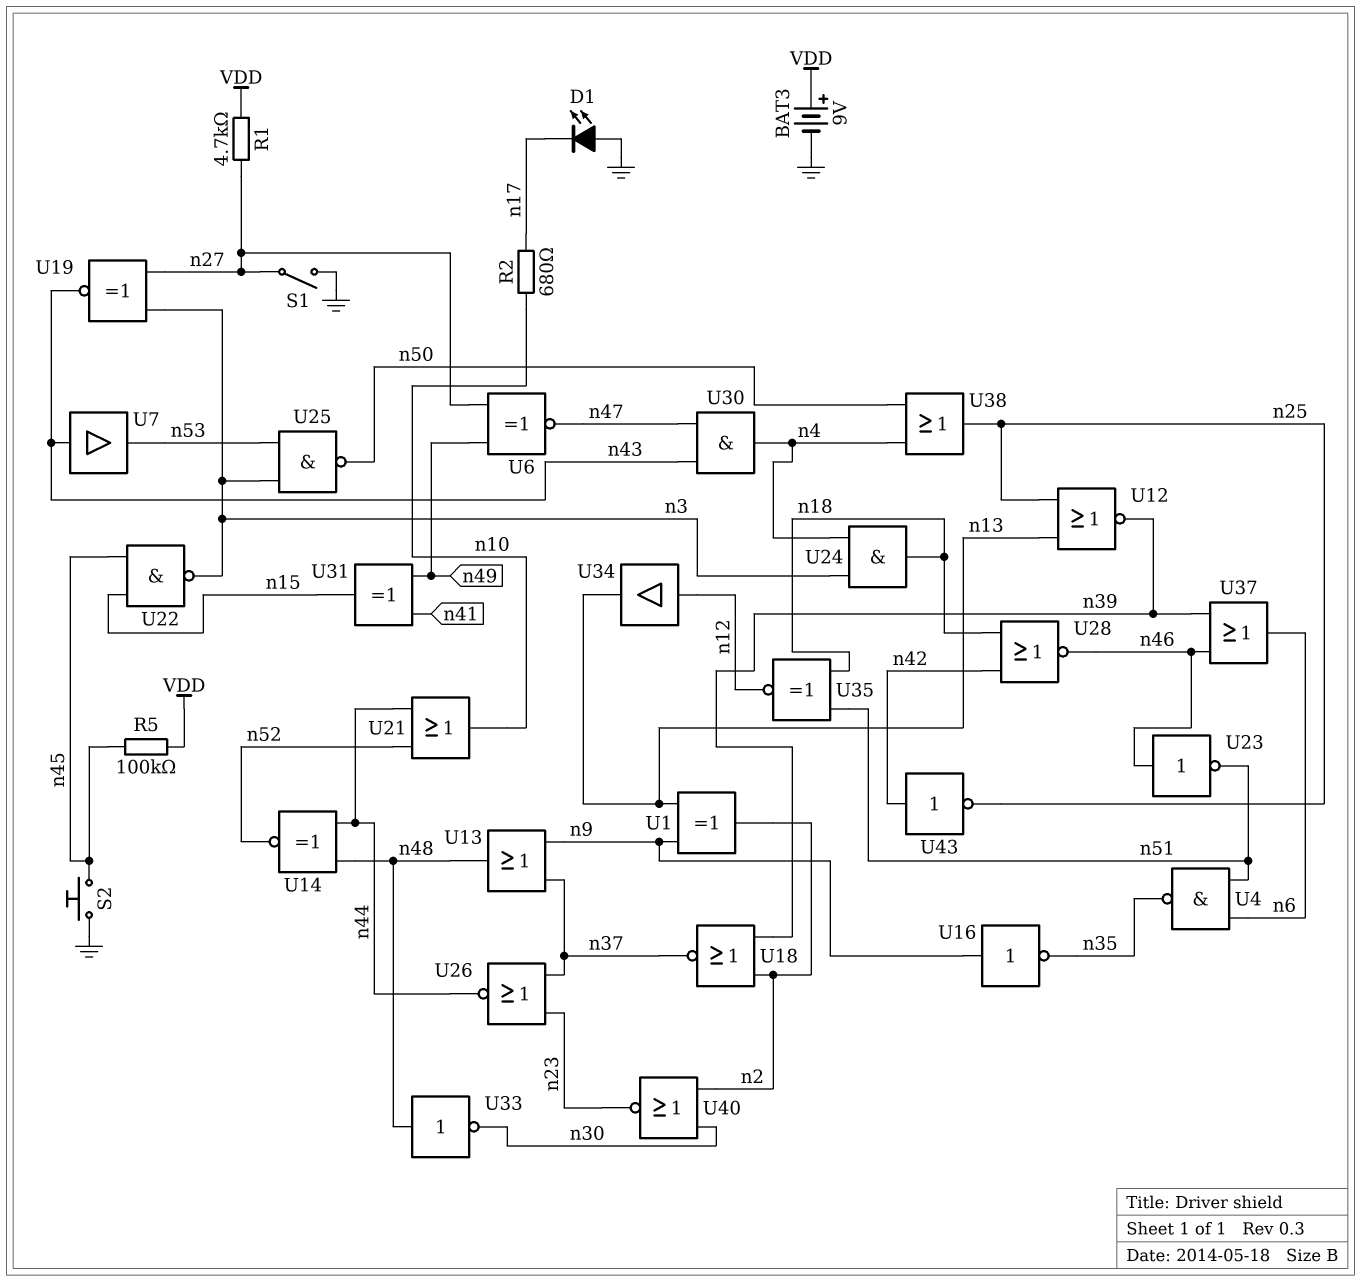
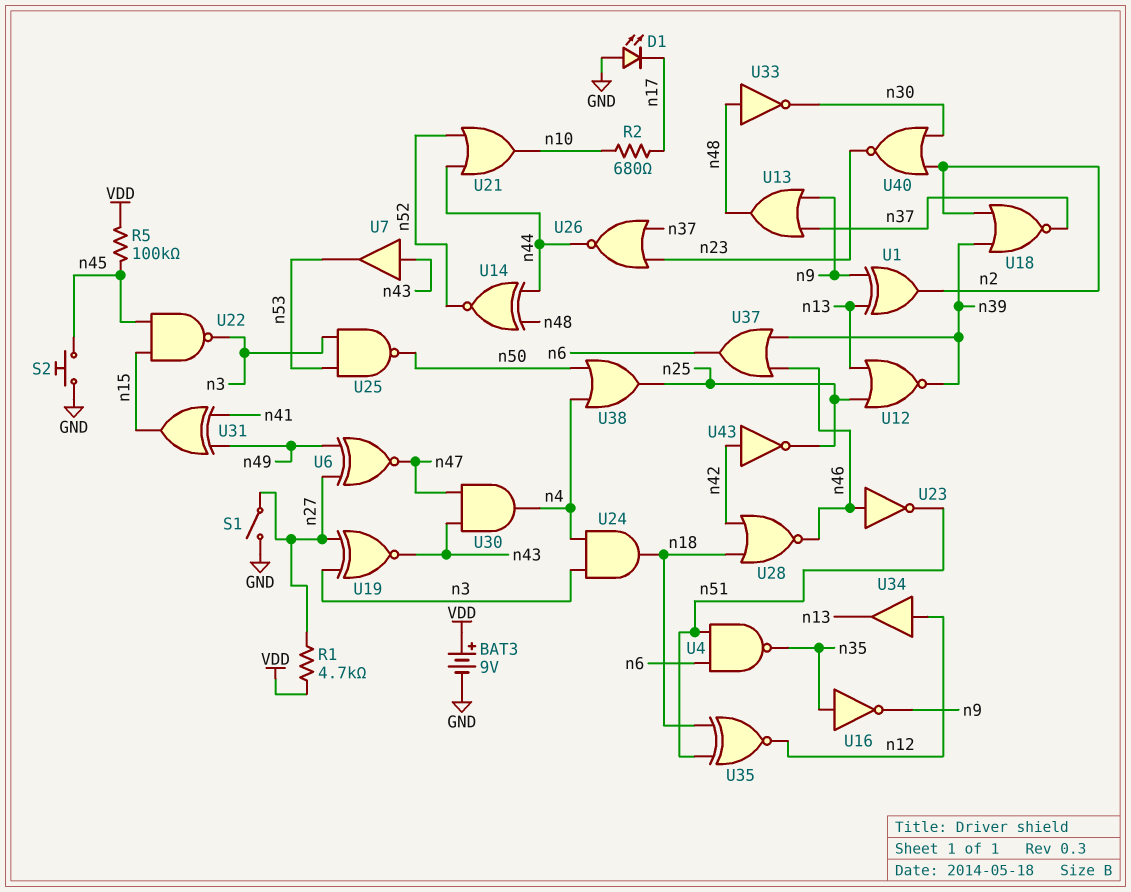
U16: NOT (in n9, out n35) -> NOT (in n35, out n9)

